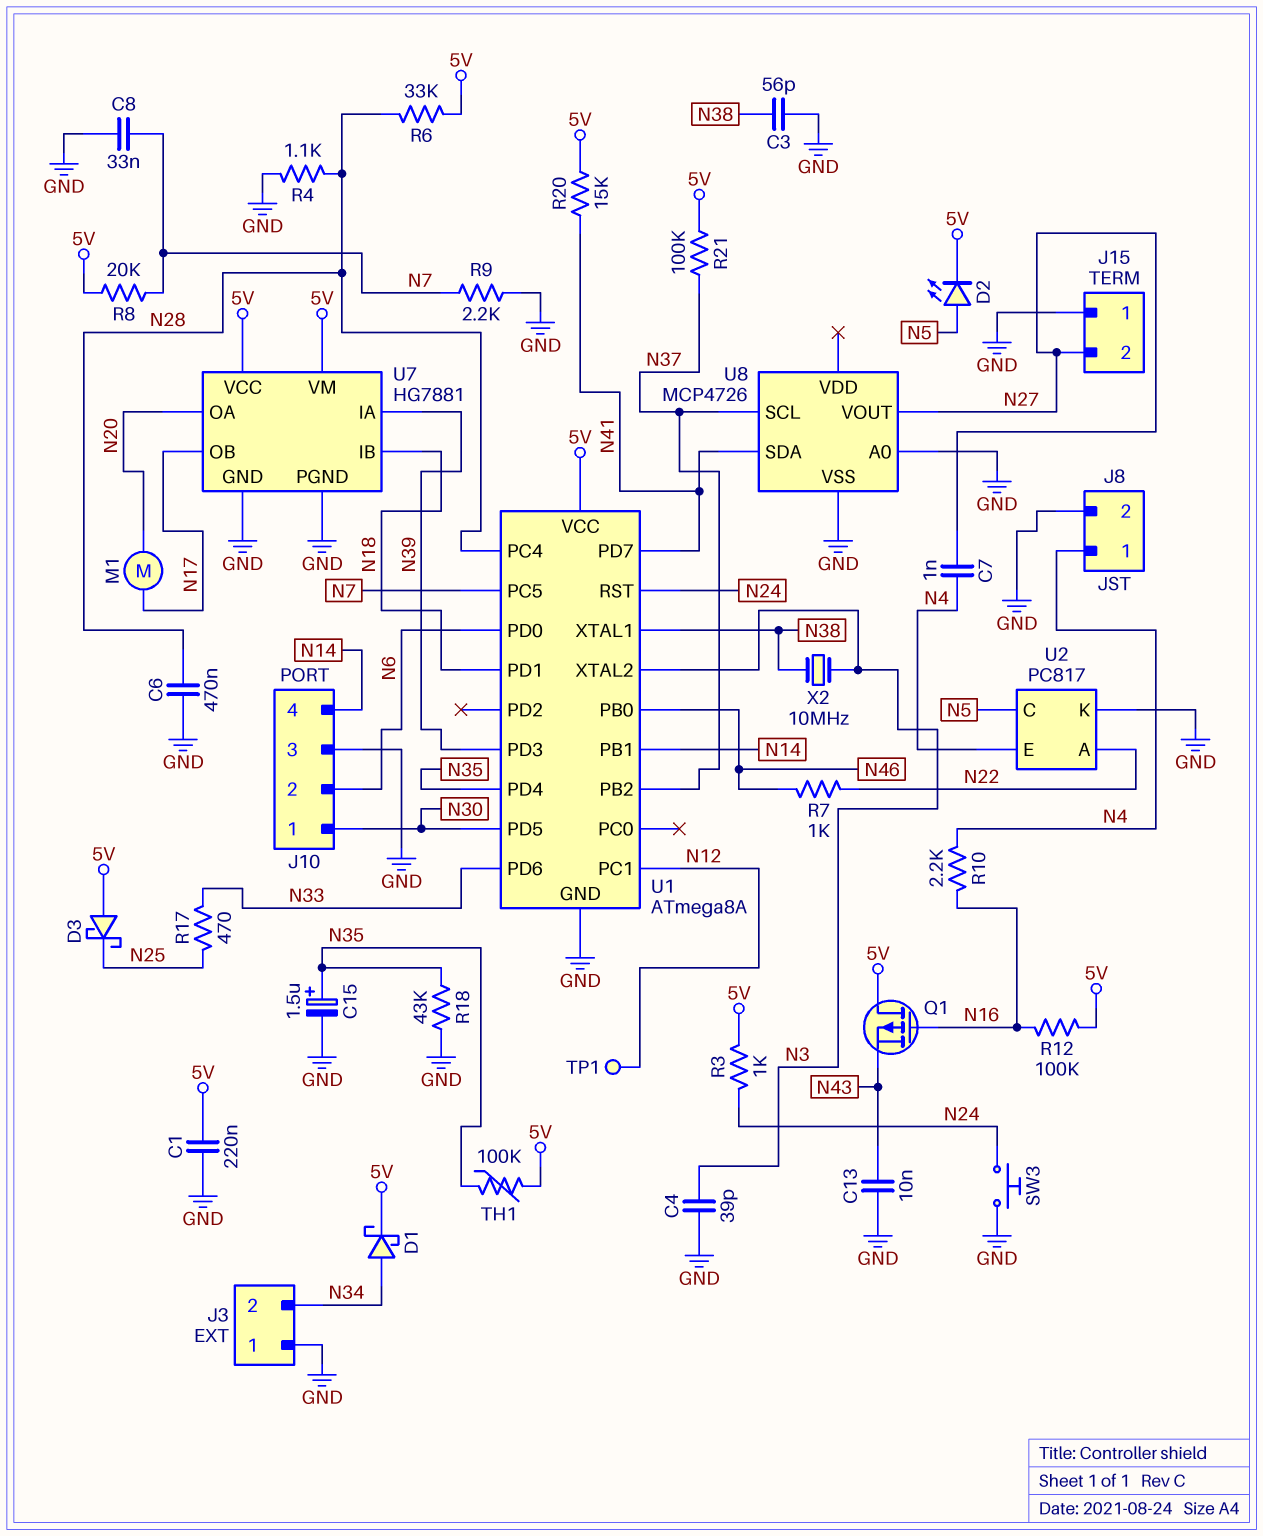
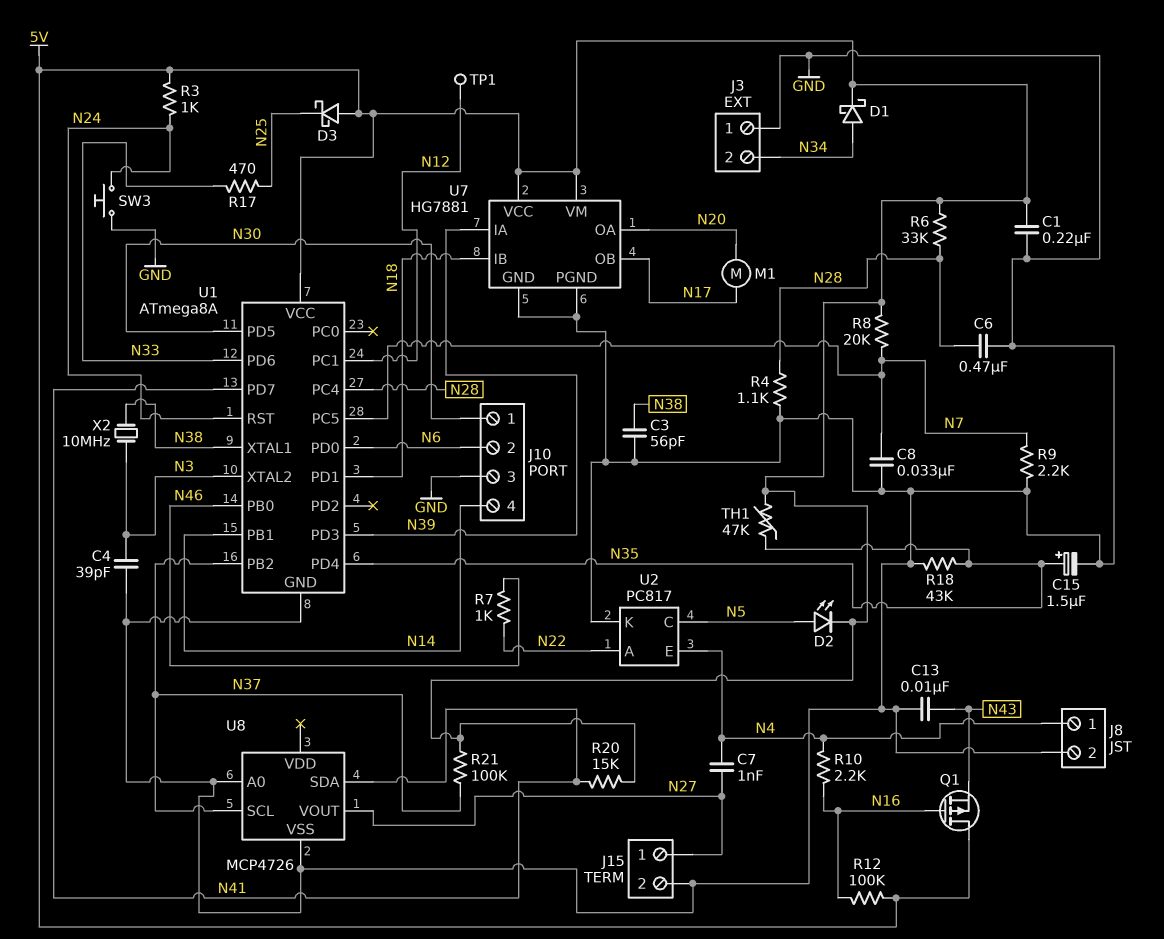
J15 pin 1: GND -> N27
J15 pin 2: N27 -> GND
TH1: 100k (5V, N35) -> 47k (5V, N35)

